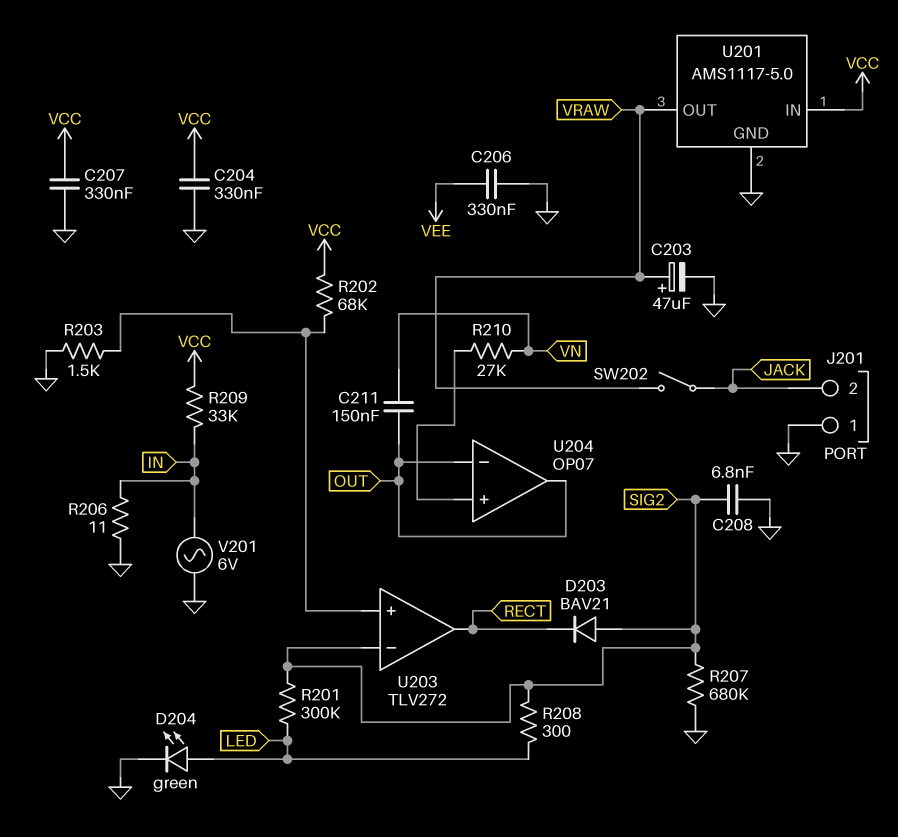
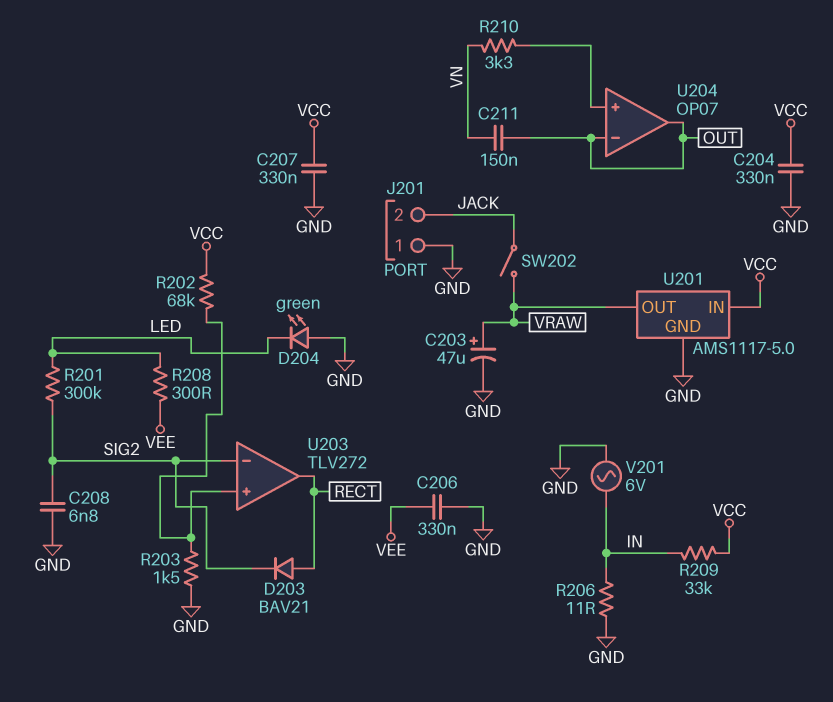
D203: diode BAV21 (A SIG2, K RECT) -> diode BAV21 (A RECT, K SIG2)
D204: LED green (A LED, K GND) -> LED green (A GND, K LED)
R207: 680k (GND, SIG2) -> none
R208: 300 (LED, SIG2) -> 300 (LED, VEE)
R210: 27k (U204/in+, VN) -> 3.3k (U204/in+, VN)

